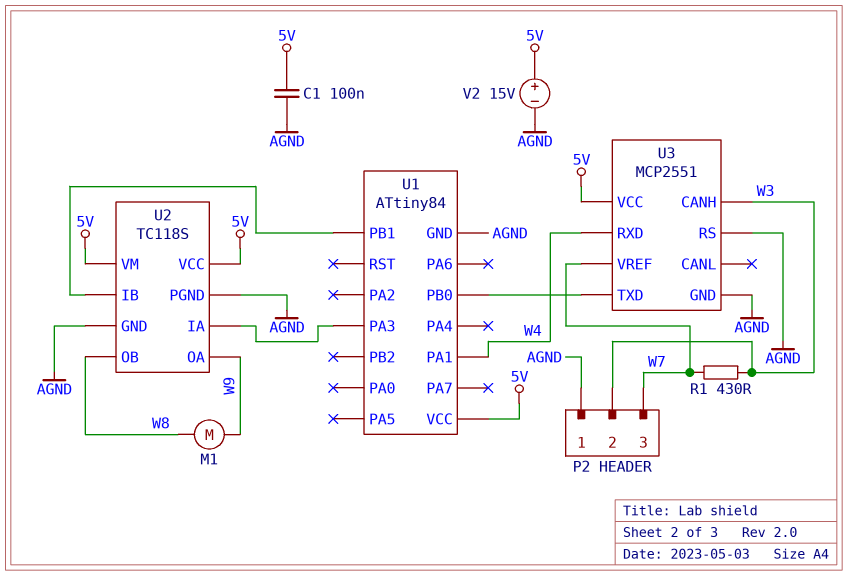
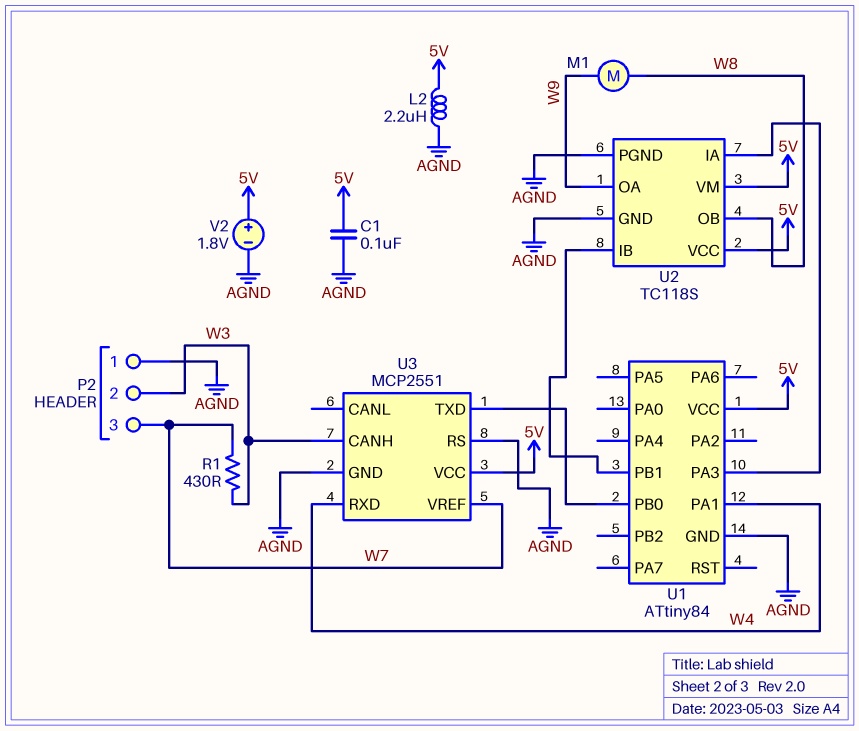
L2: none -> 2.2uH (5V, AGND)
V2: 15V (plus 5V, minus AGND) -> 1.8V (plus 5V, minus AGND)

